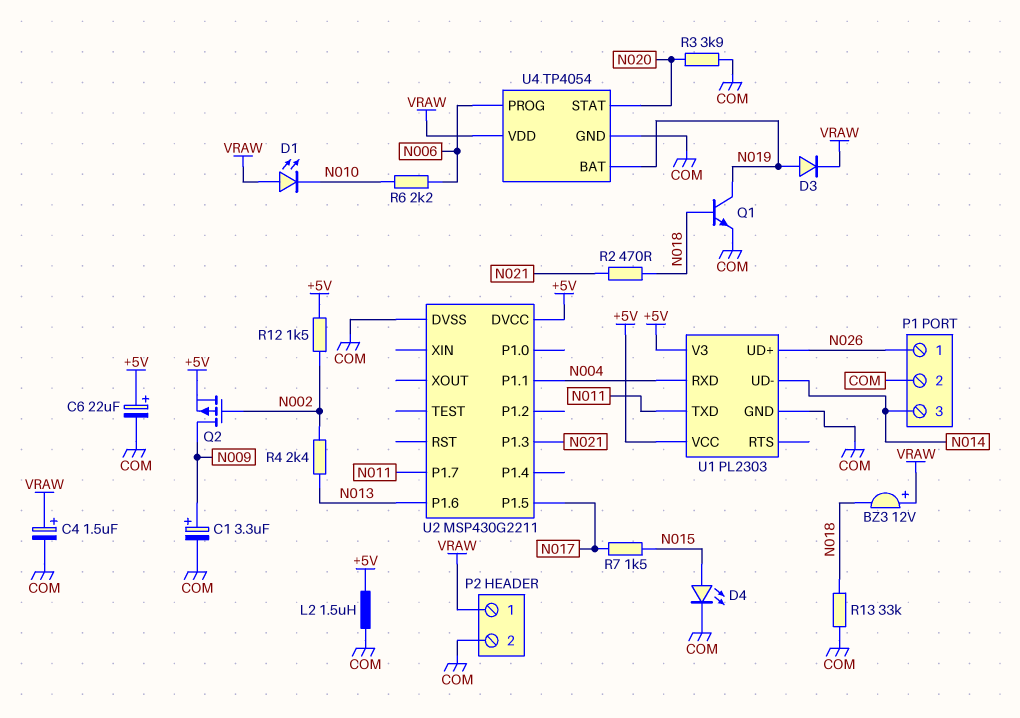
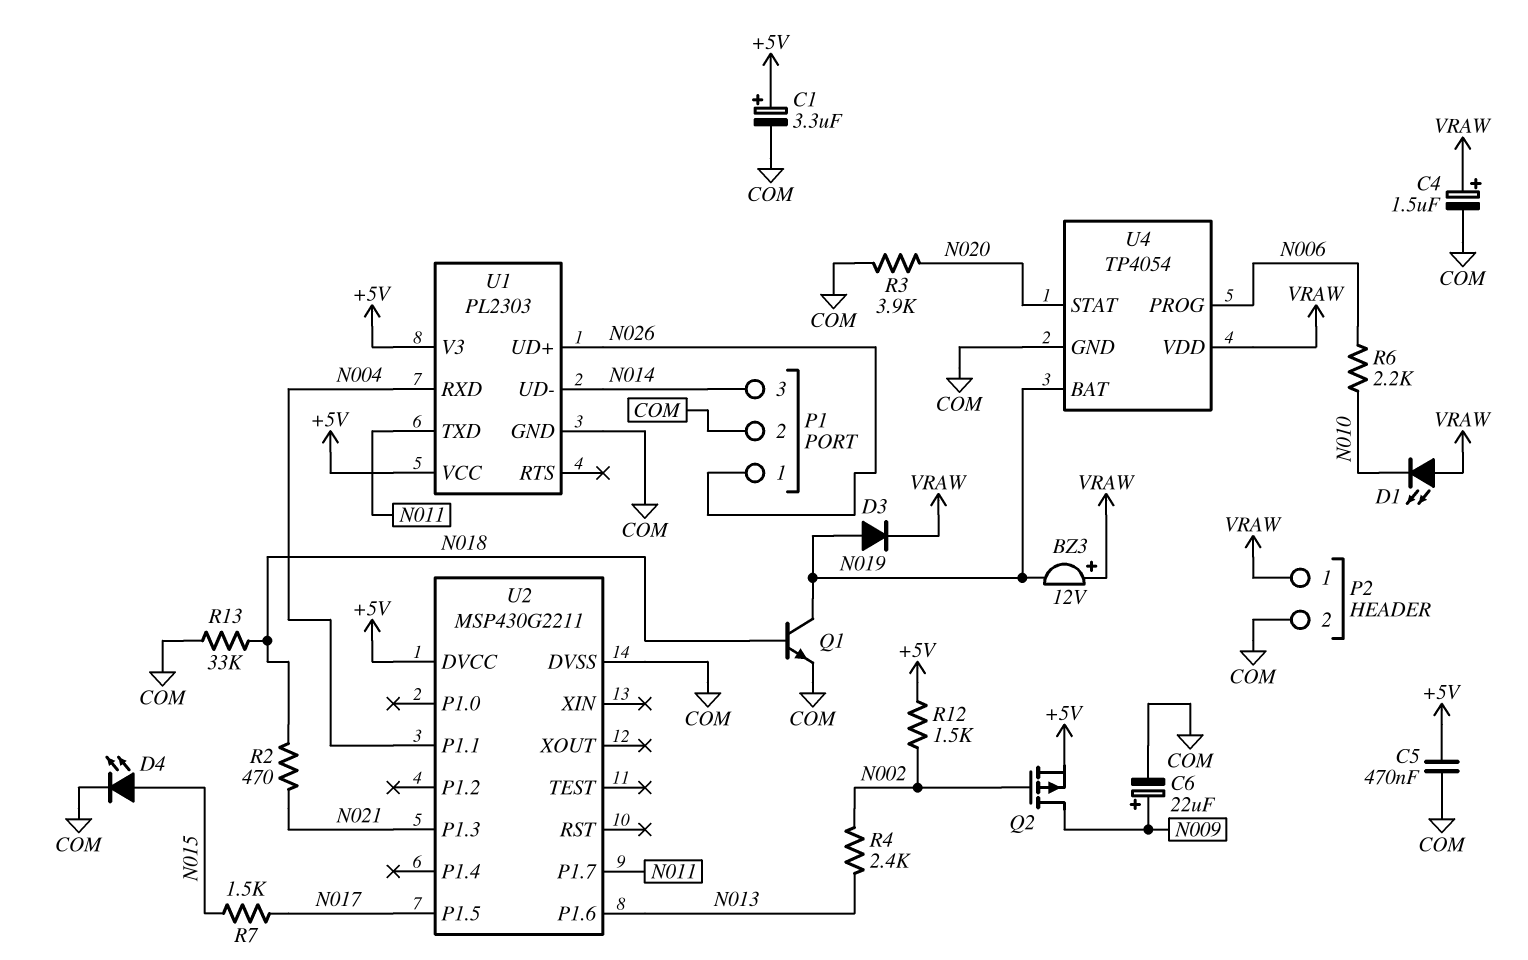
BZ3: buzzer 12V (plus VRAW, minus N018) -> buzzer 12V (plus VRAW, minus N019)
C1: 3.3uF (plus N009, minus COM) -> 3.3uF (plus +5V, minus COM)
C5: none -> 470nF (+5V, COM)
C6: 22uF (plus +5V, minus COM) -> 22uF (plus N009, minus COM)
L2: 1.5uH (+5V, COM) -> none

